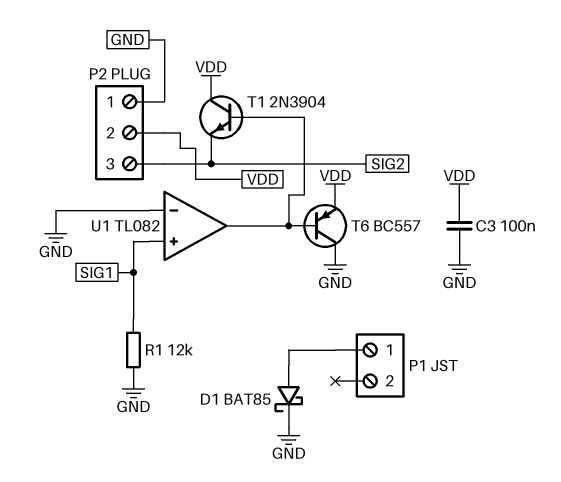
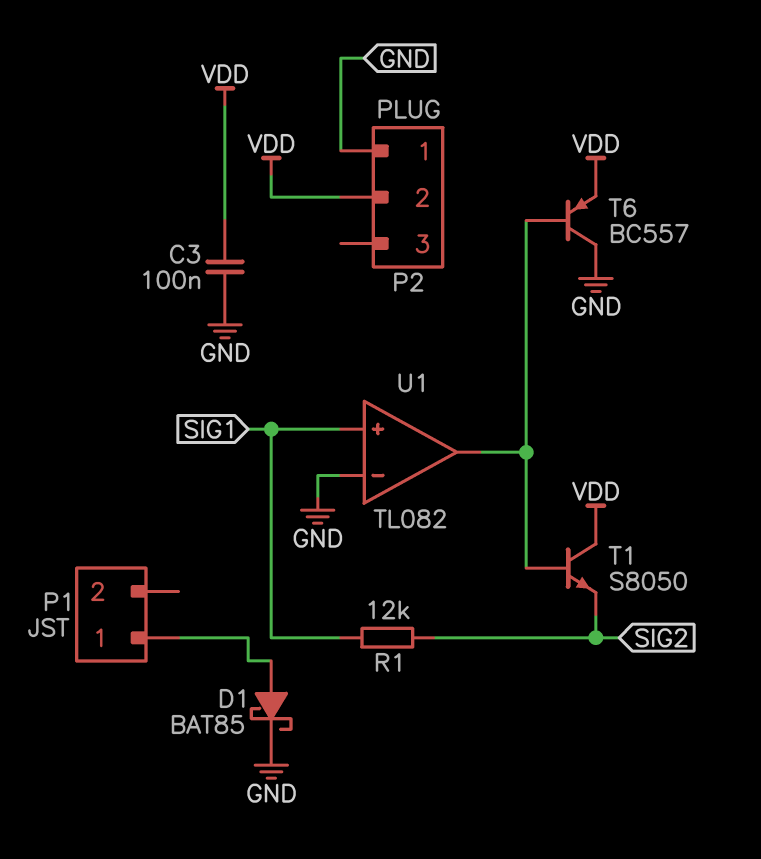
P2 pin 3: SIG2 -> none
R1: 12k (GND, SIG1) -> 12k (SIG1, SIG2)
T1: NPN 2N3904 (B U1/out, C VDD, E SIG2) -> NPN S8050 (B U1/out, C VDD, E SIG2)

